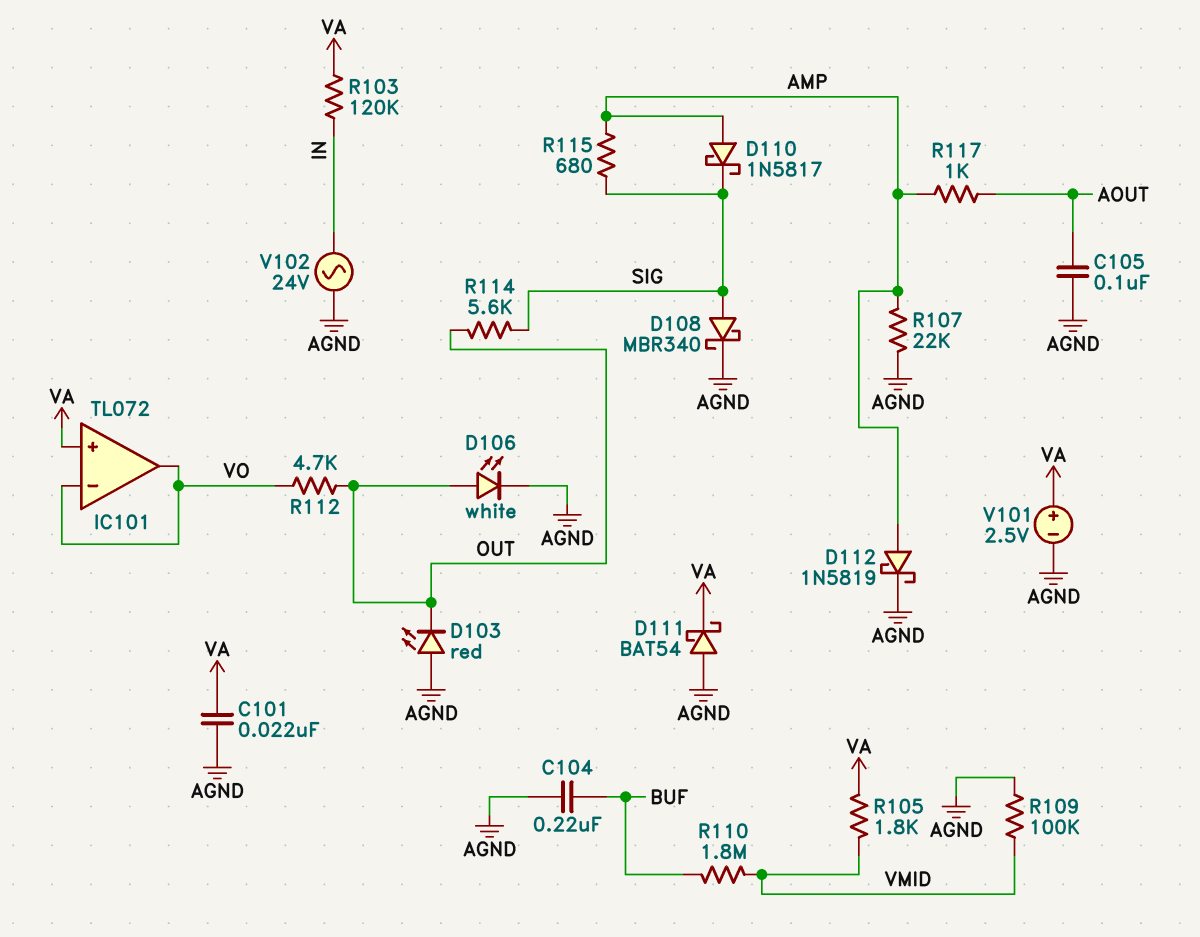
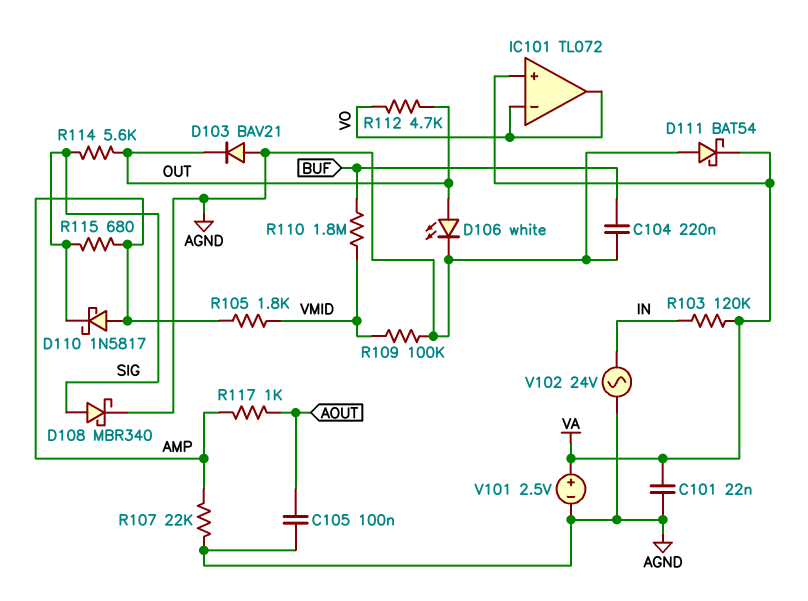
D103: LED red (A AGND, K OUT) -> diode BAV21 (A AGND, K OUT)
D112: schottky 1N5819 (A AMP, K AGND) -> none
R105: 1.8k (VA, VMID) -> 1.8k (AMP, VMID)

